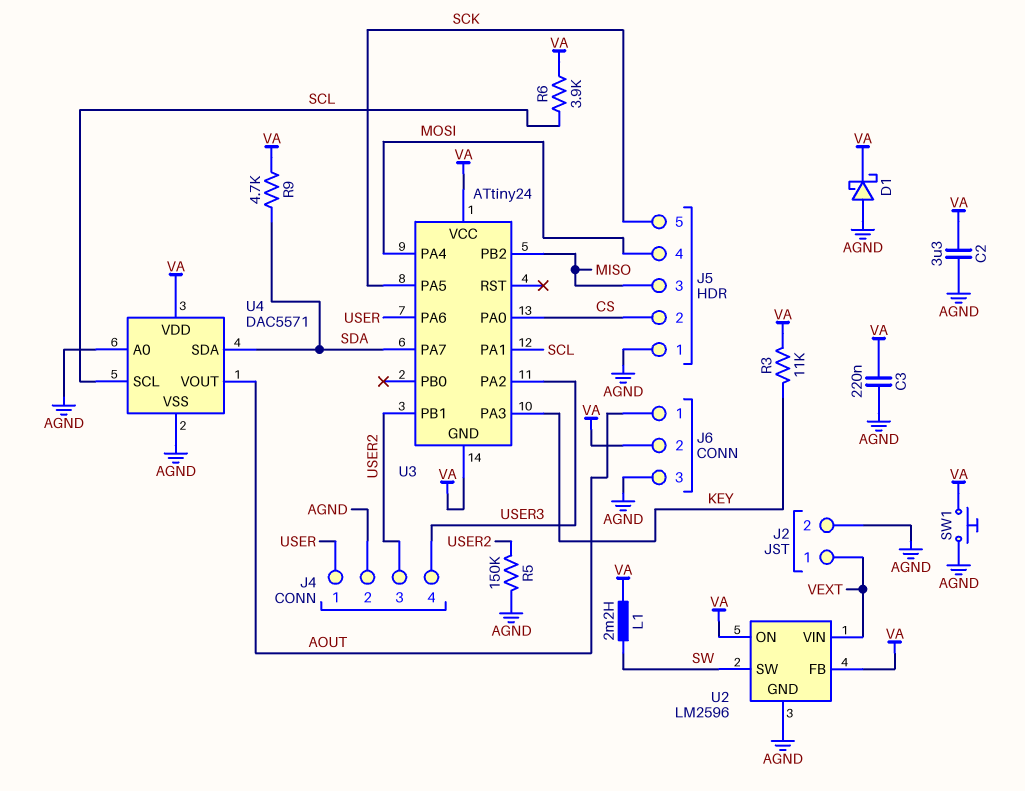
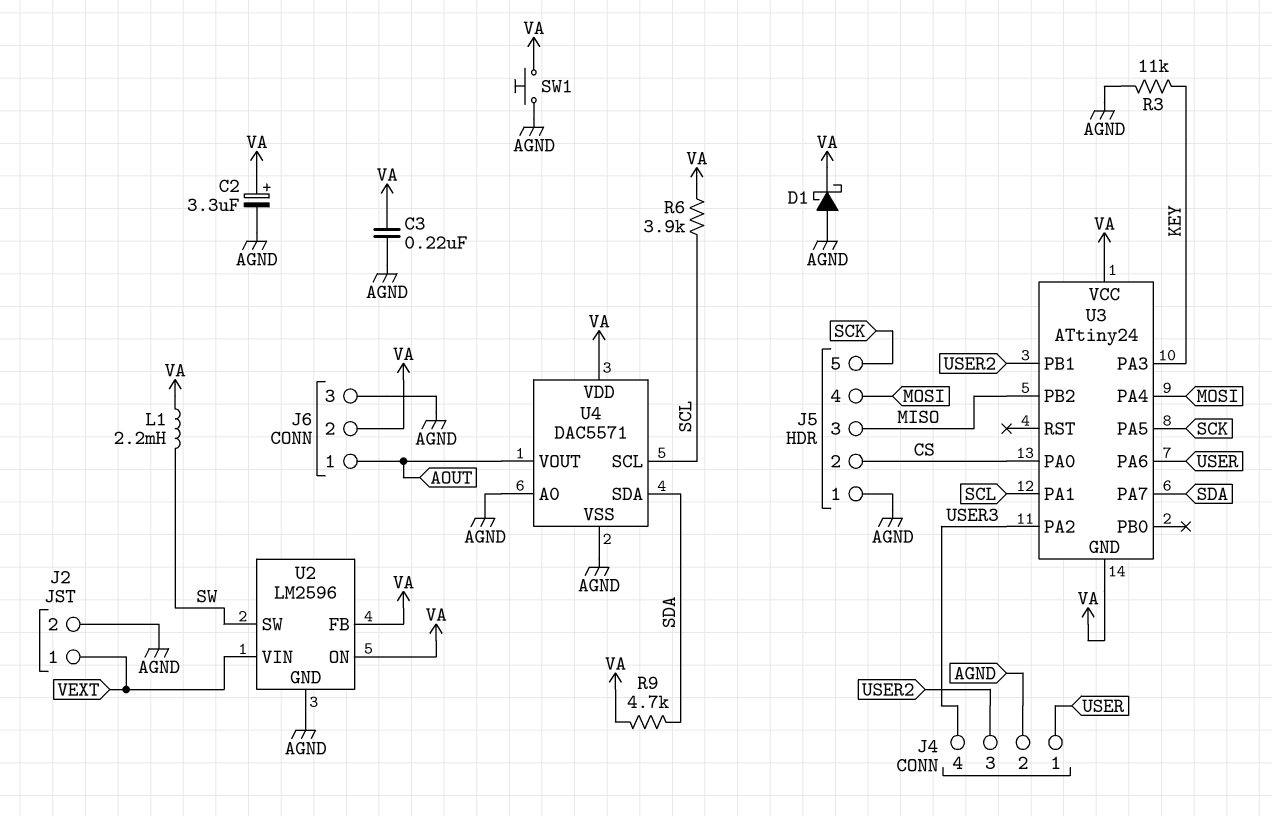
C2: 3.3uF (AGND, VA) -> 3.3uF (plus VA, minus AGND)
R3: 11k (KEY, VA) -> 11k (AGND, KEY)
R5: 150k (AGND, USER2) -> none

